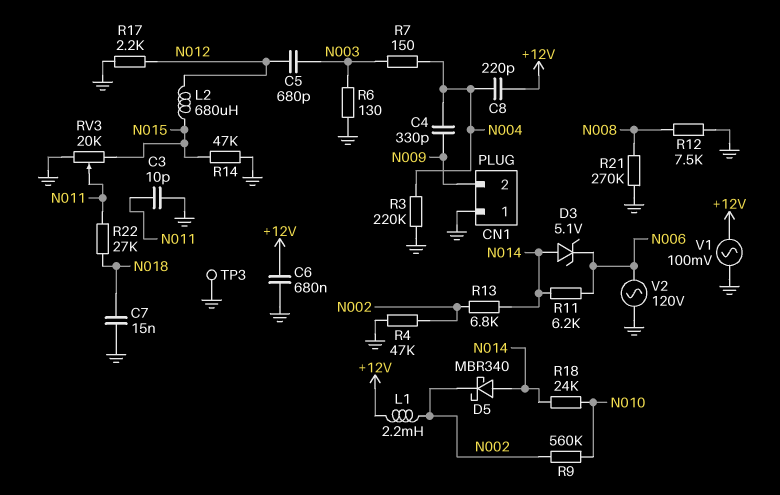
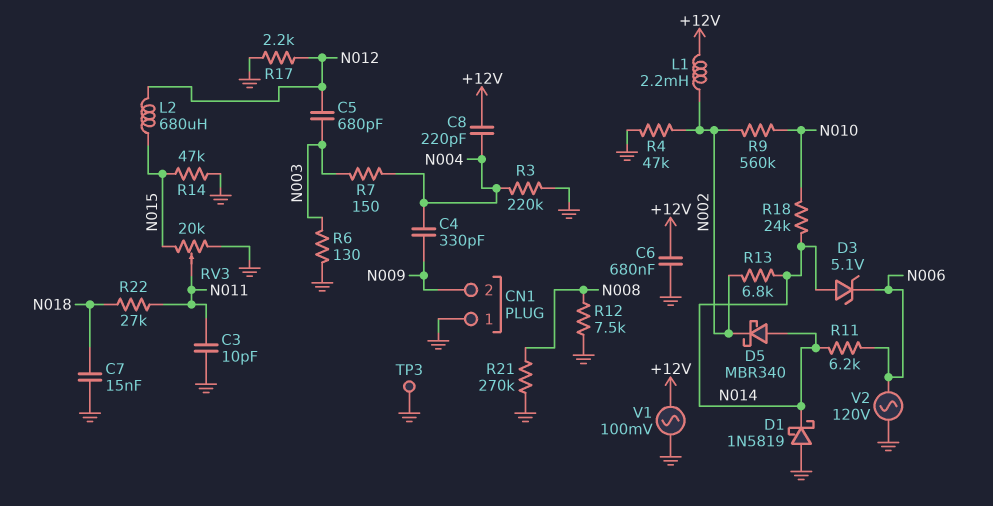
D1: none -> schottky 1N5819 (A GND, K N014)

